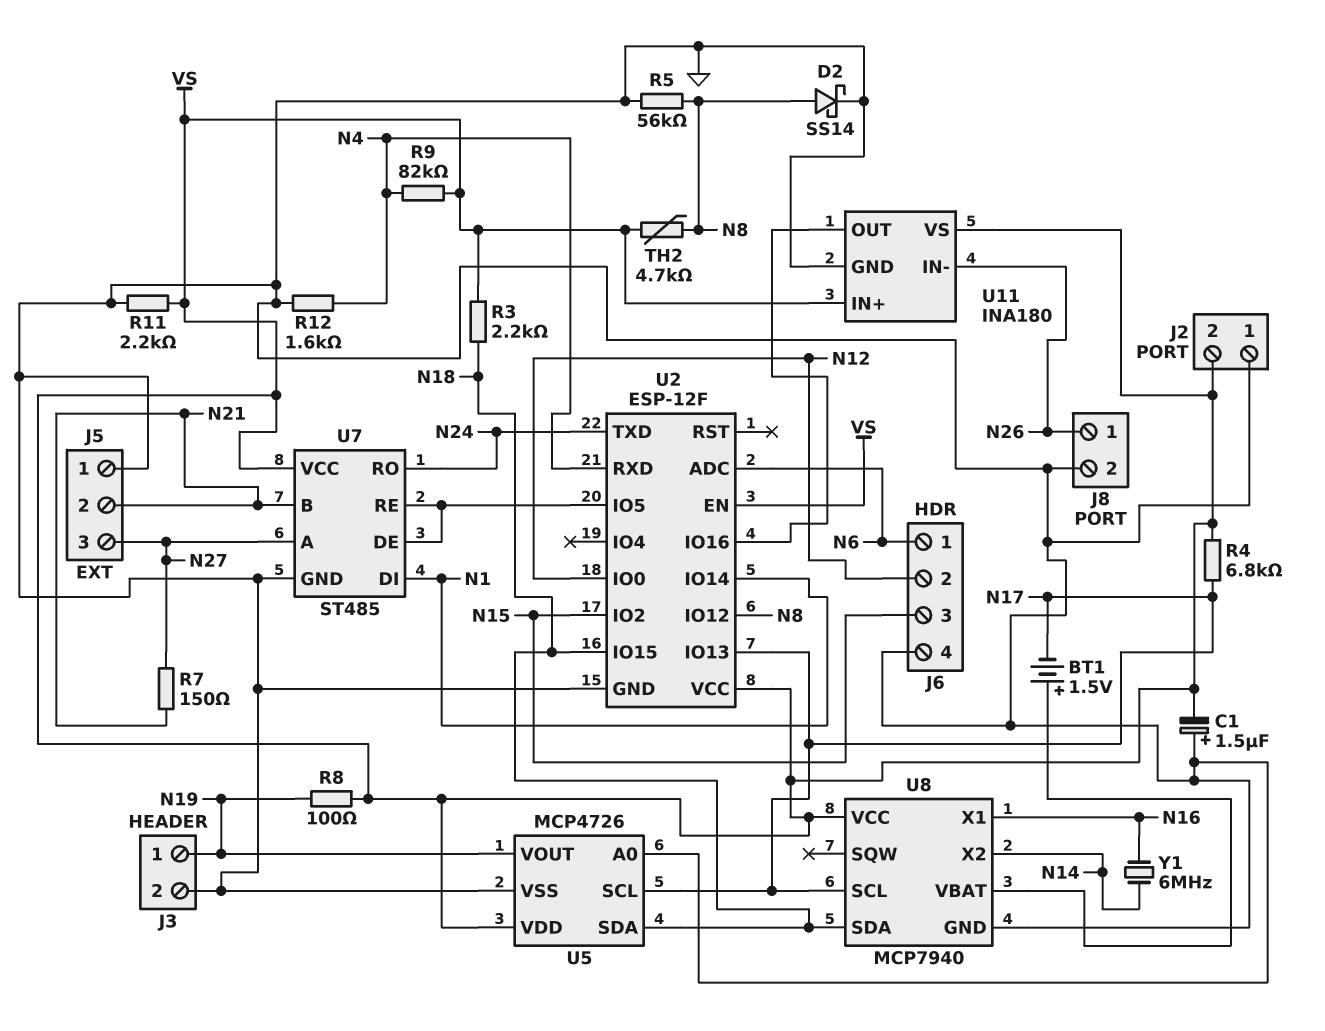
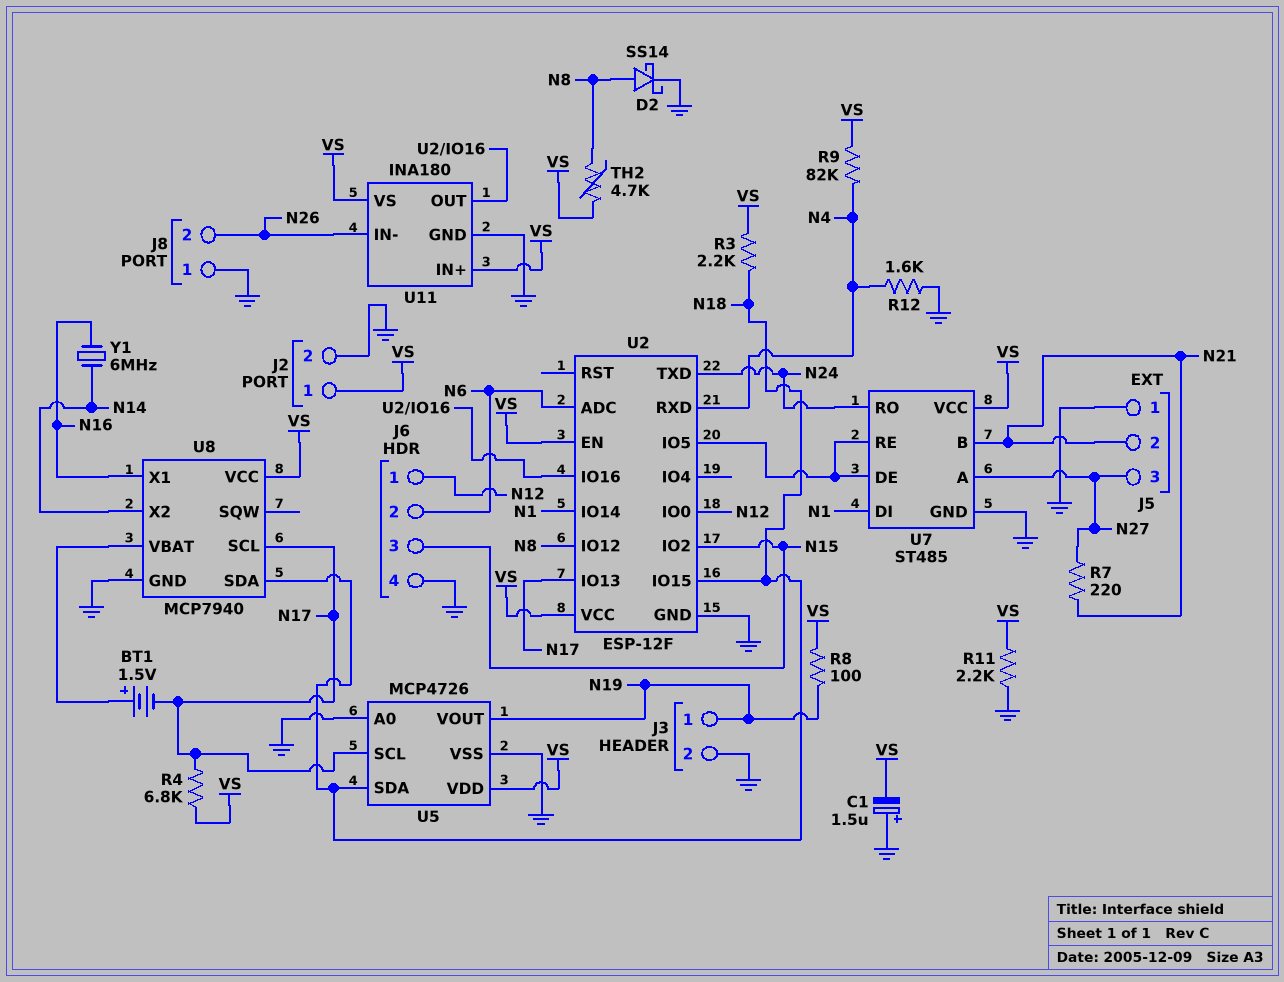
J2 pin 1: GND -> VS
J2 pin 2: VS -> GND
J6 pin 1: N6 -> N12
J6 pin 2: N12 -> N6
J8 pin 1: N26 -> GND
J8 pin 2: GND -> N26
R5: 56k (GND, N8) -> none
R7: 150 (N21, N27) -> 220 (N21, N27)

